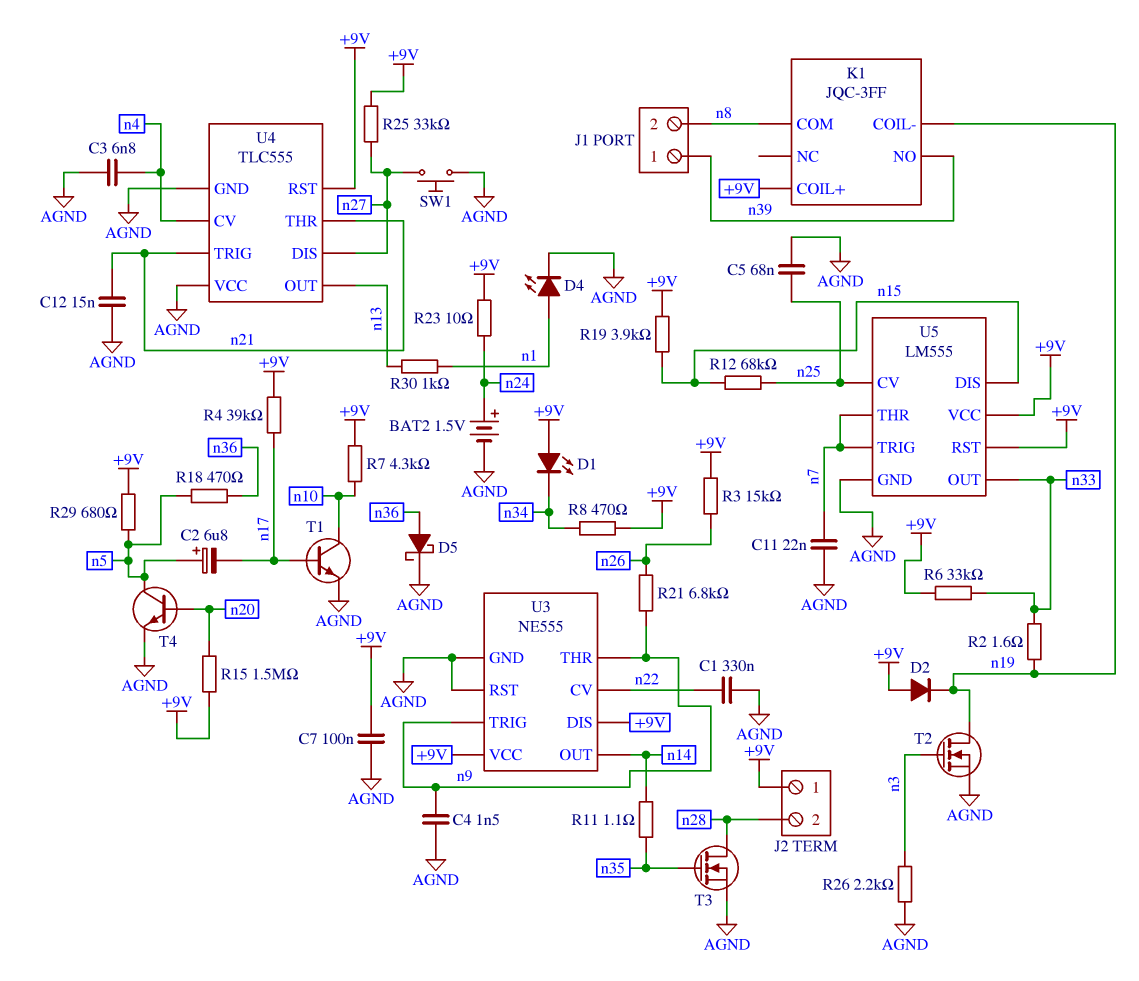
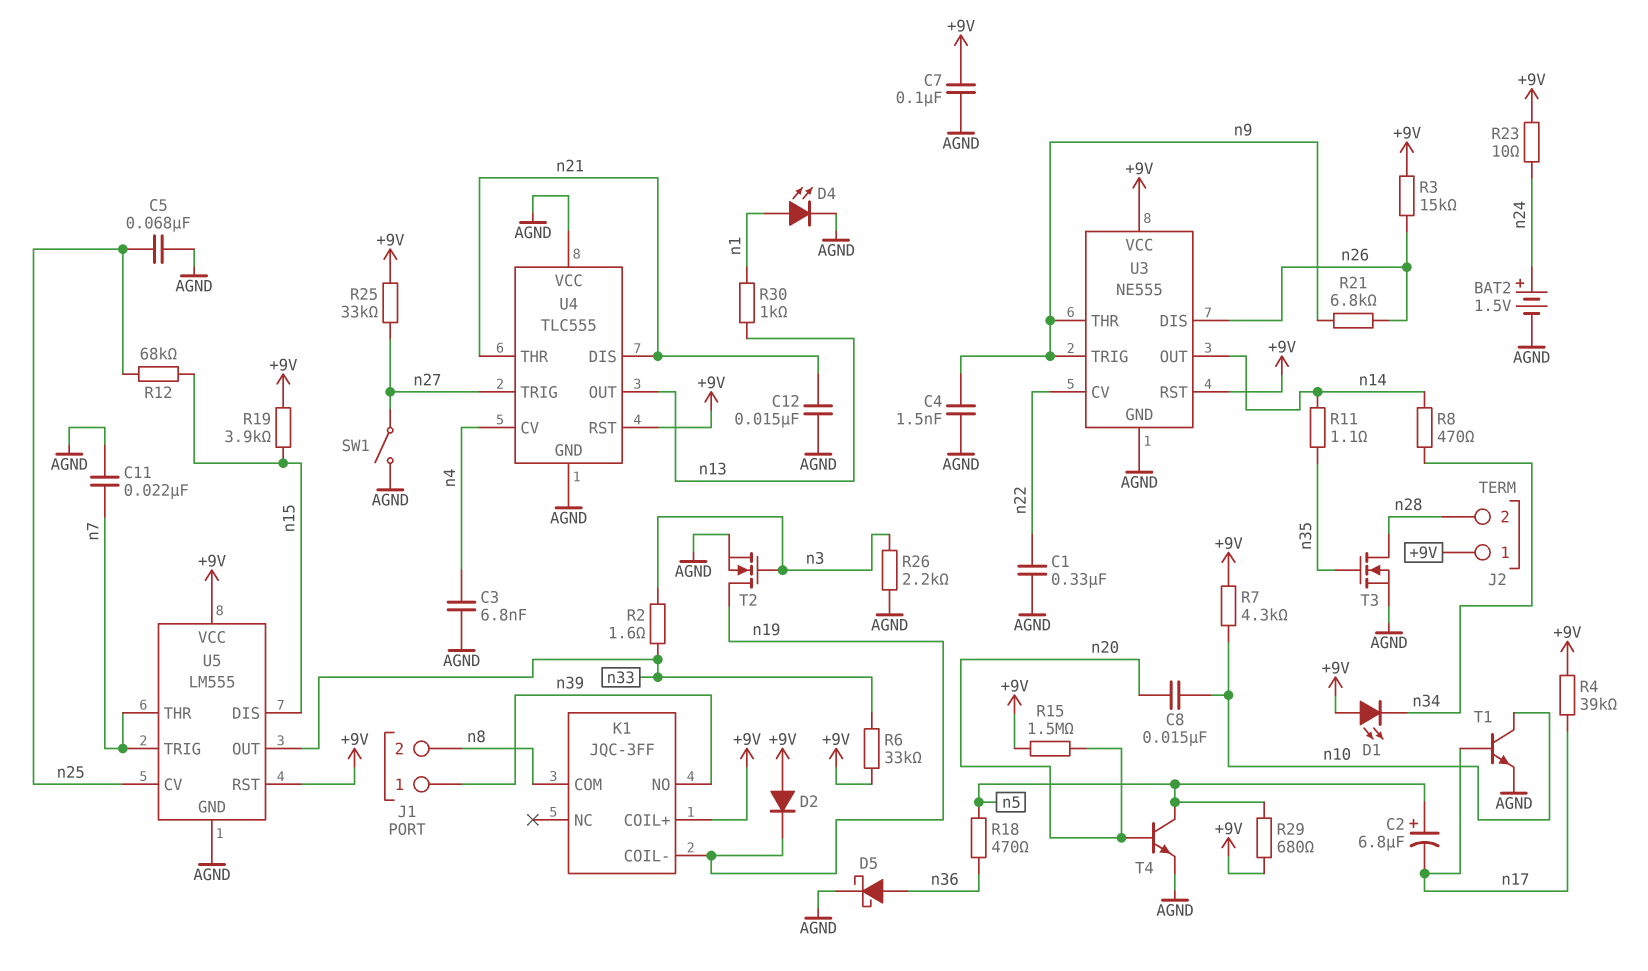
C8: none -> 15nF (n10, n20)
R2: 1.6 (n19, n33) -> 1.6 (n3, n33)
R8: 470 (+9V, n34) -> 470 (n14, n34)
SW1: button (AGND, n27) -> switch (AGND, n27)
U3 pin DIS: +9V -> n26
U3 pin RST: AGND -> +9V
U4 pin DIS: n27 -> n21
U4 pin TRIG: n21 -> n27

